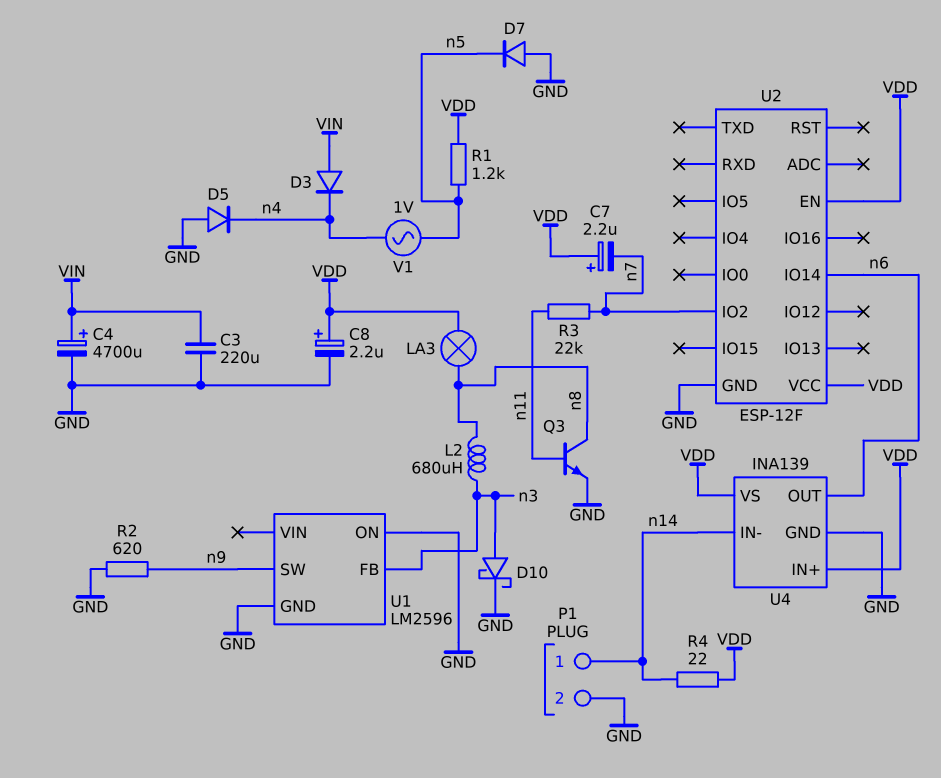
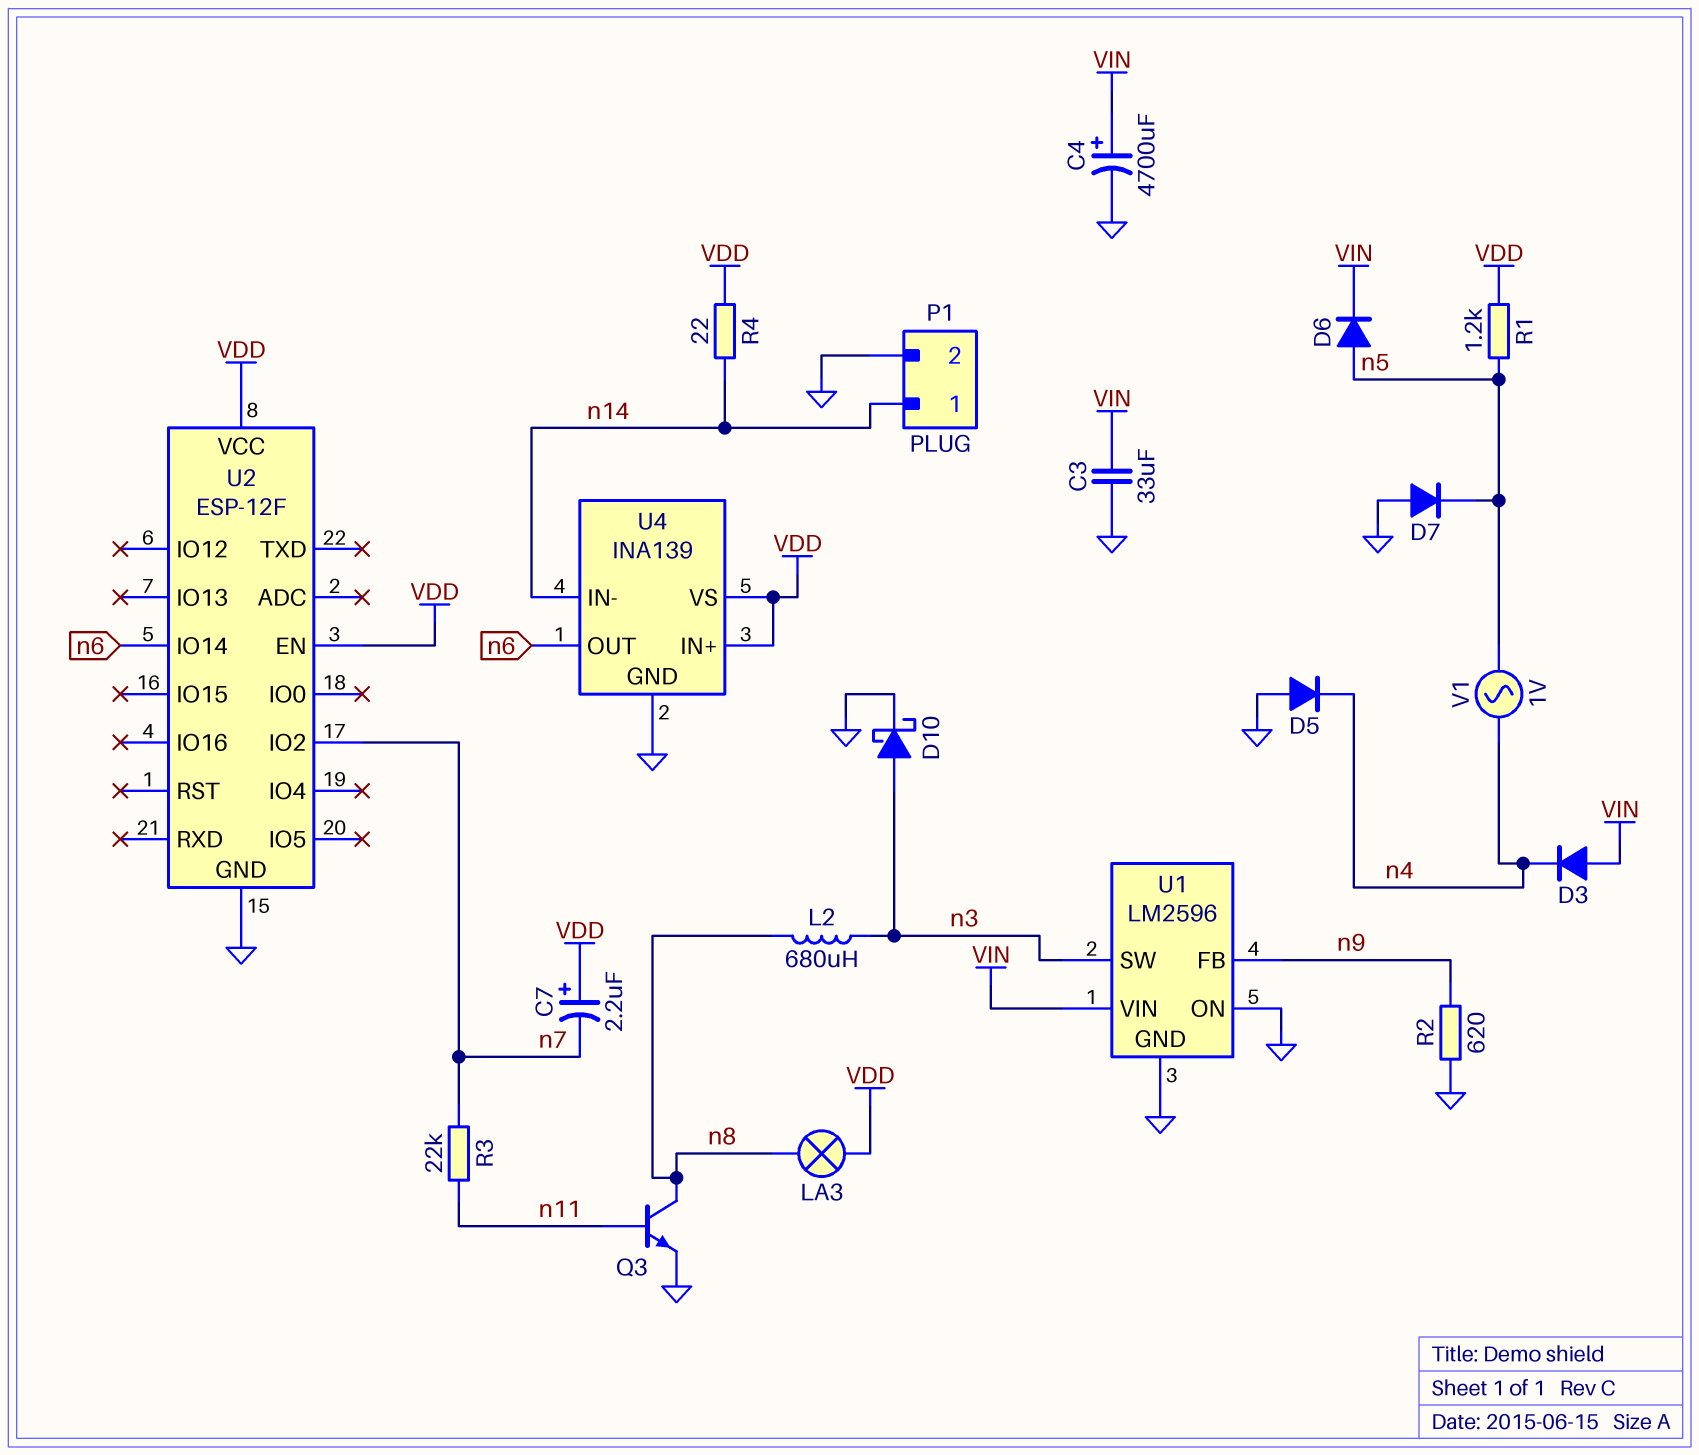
C3: 220uF (GND, VIN) -> 33uF (GND, VIN)
C8: 2.2uF (plus VDD, minus GND) -> none
D6: none -> diode (A n5, K VIN)
U1 pin FB: n3 -> n9
U1 pin SW: n9 -> n3
U1 pin VIN: none -> VIN

